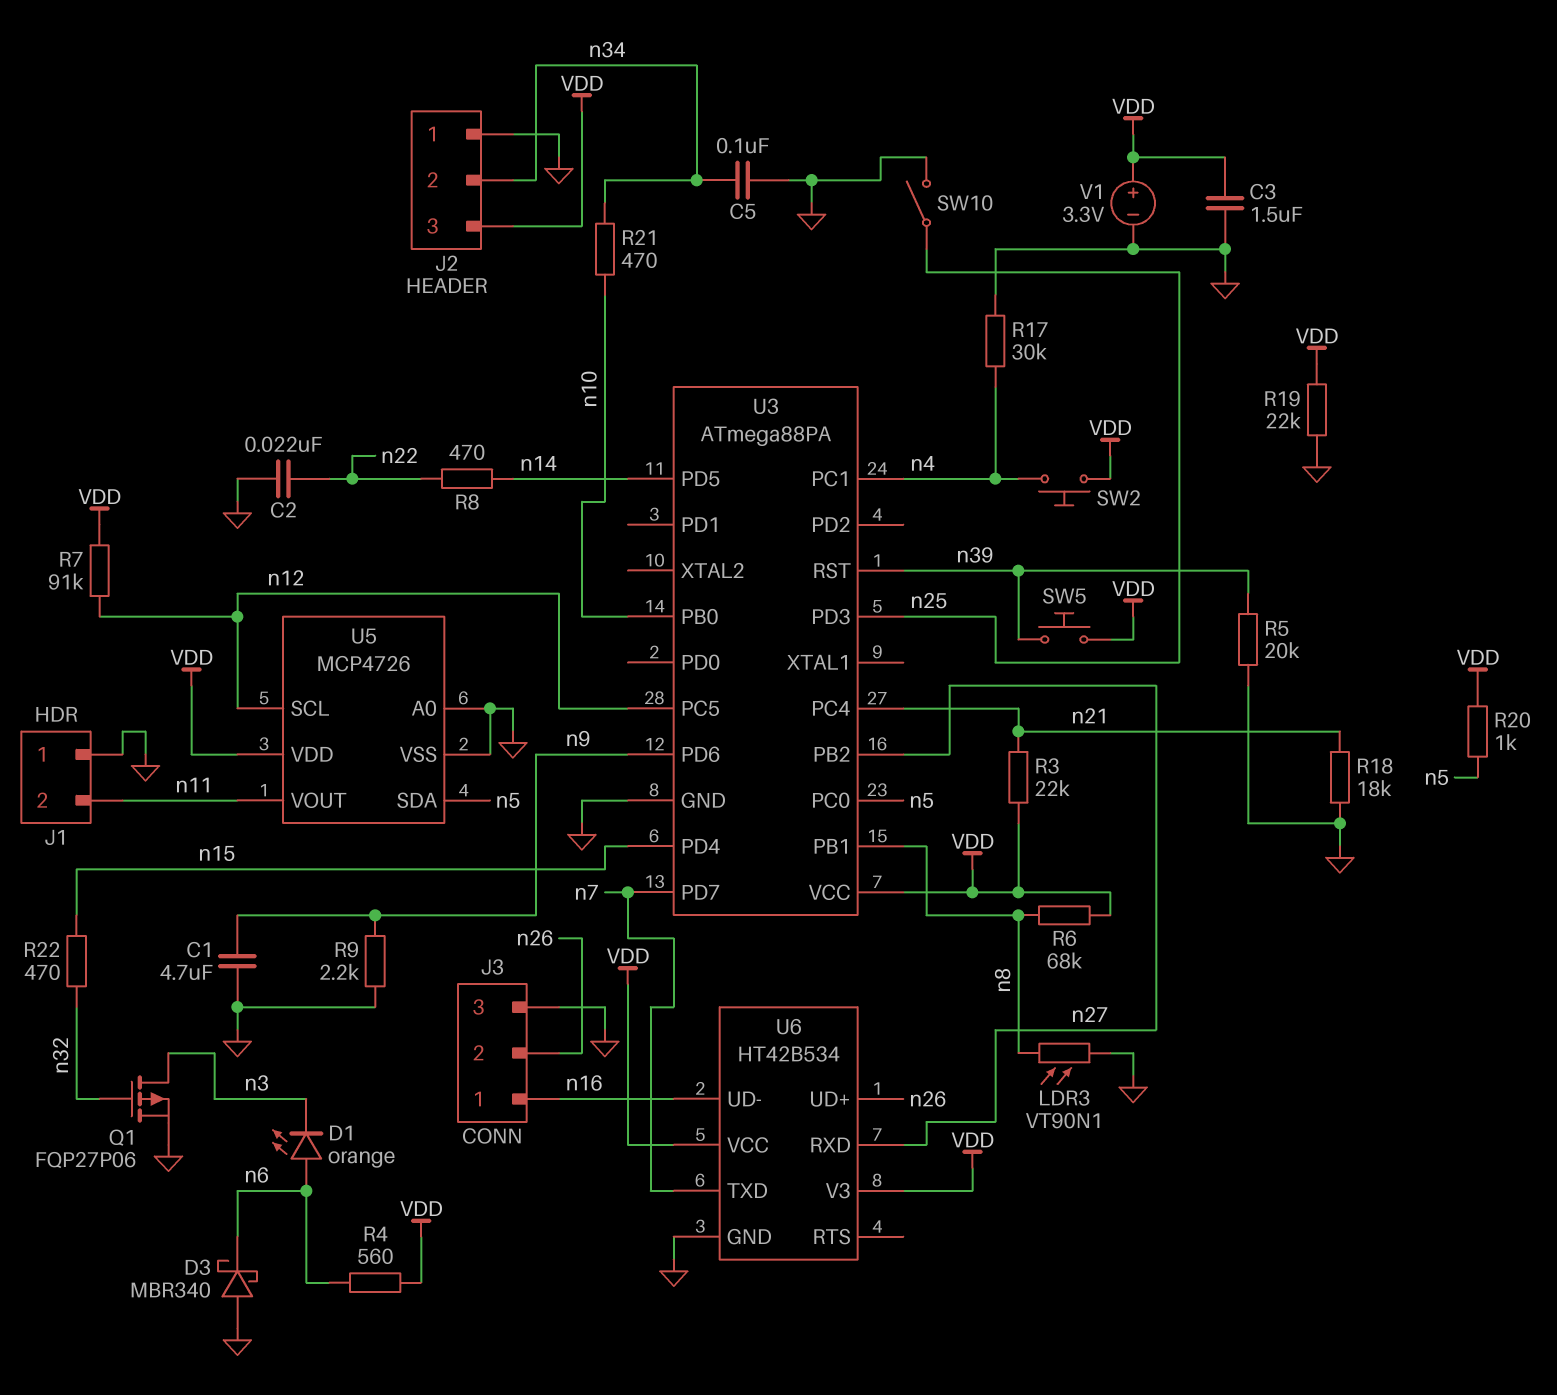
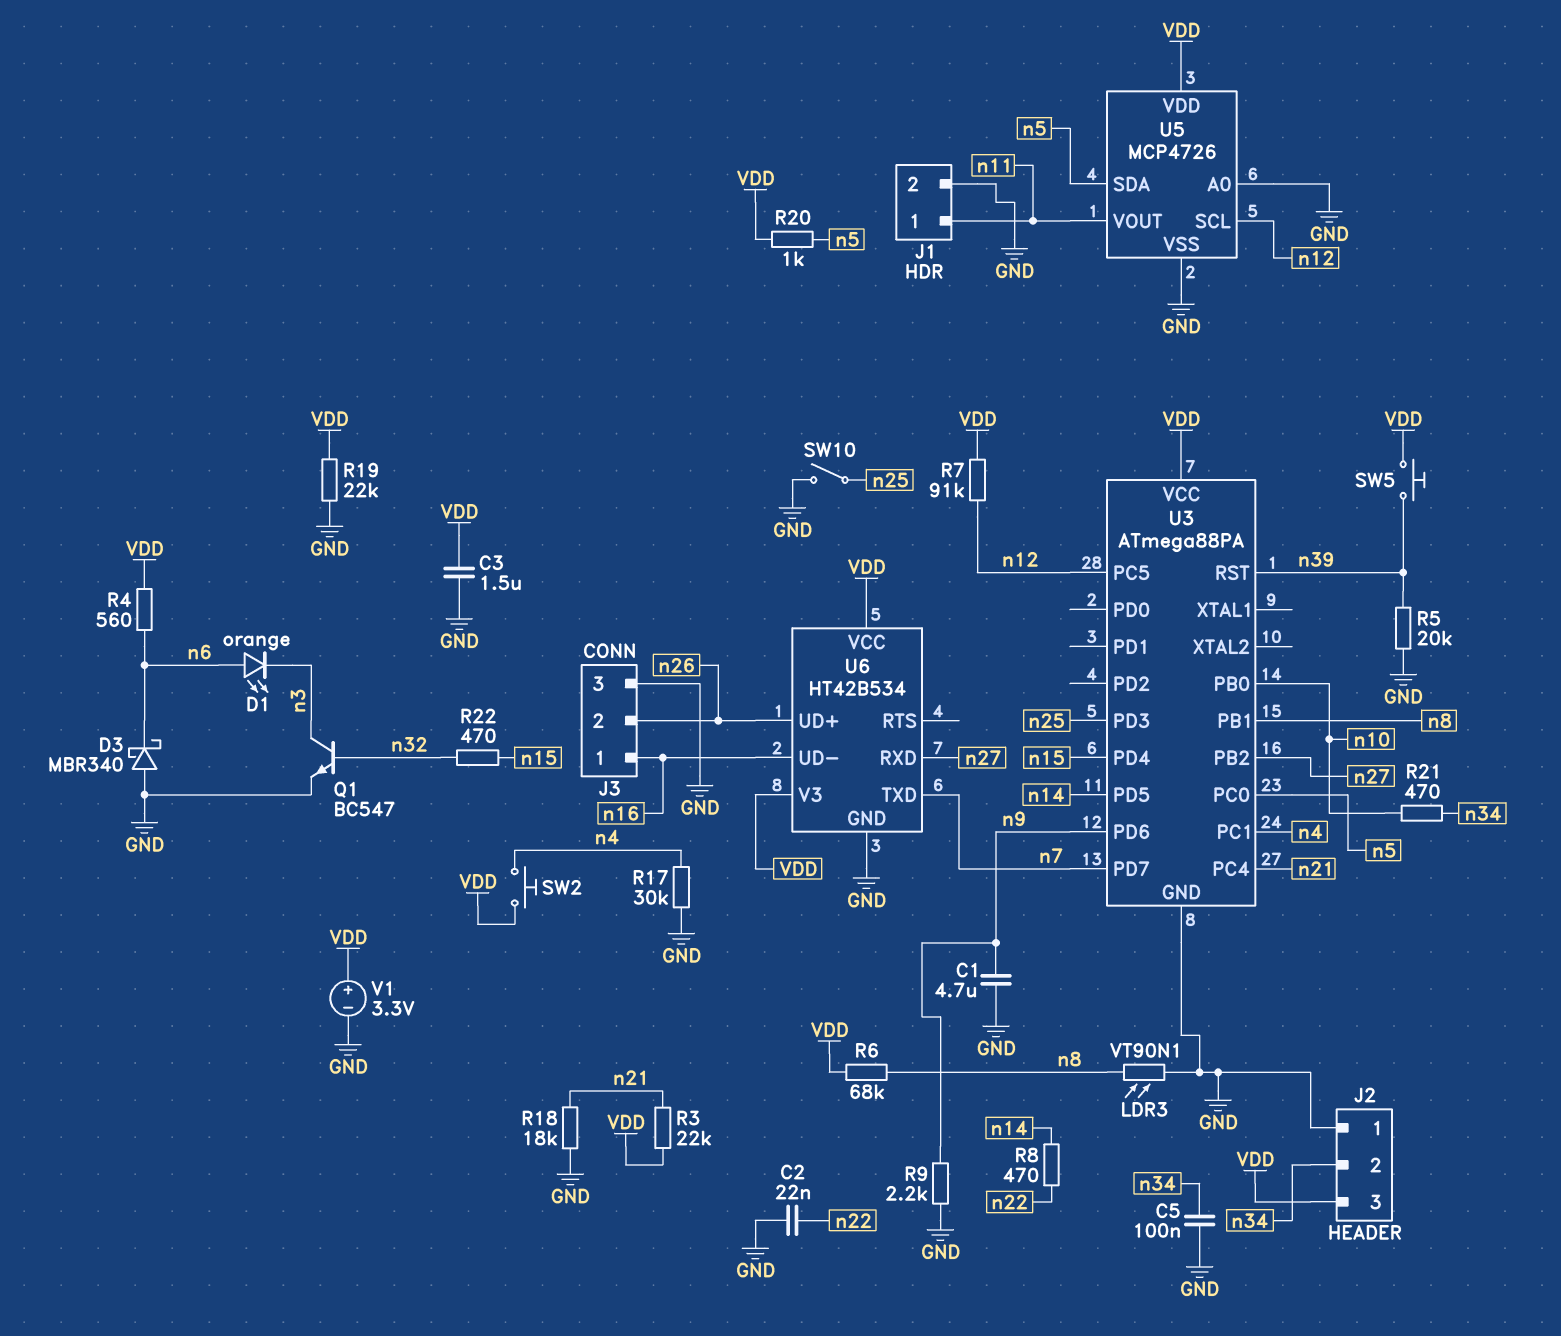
J1 pin 1: GND -> n11
J1 pin 2: n11 -> GND
Q1: PMOS FQP27P06 (G n32, D n3, S GND) -> NPN BC547 (B n32, C n3, E GND)

